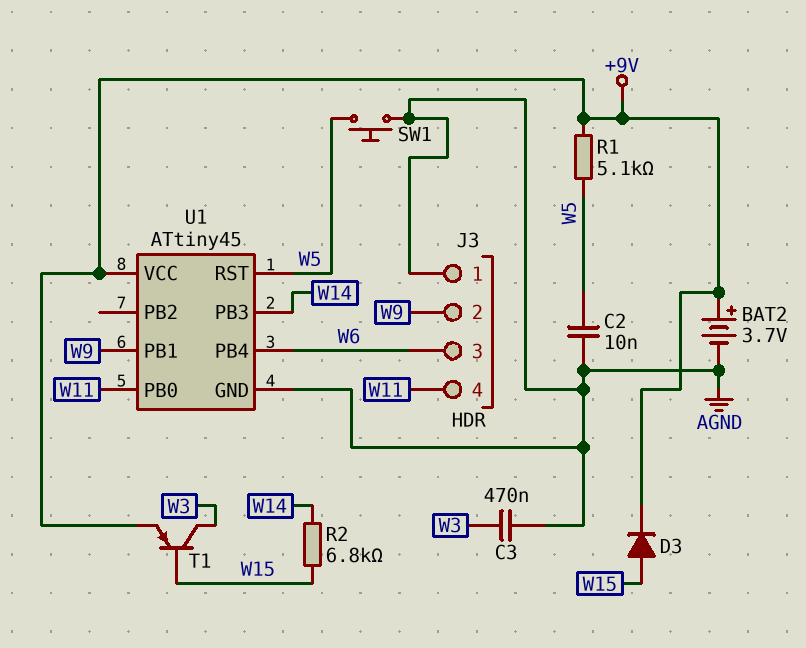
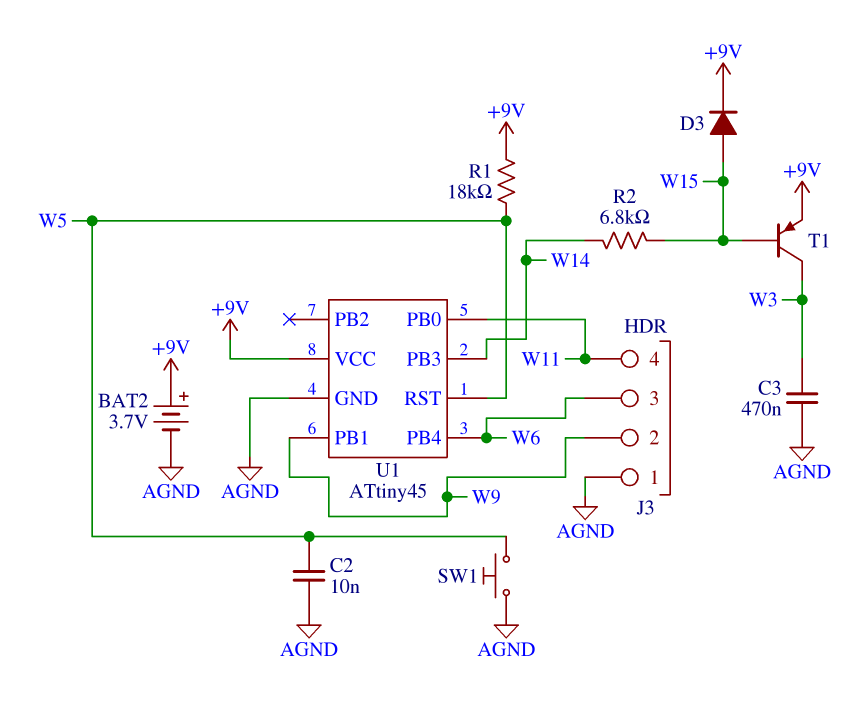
R1: 5.1k (+9V, W5) -> 18k (+9V, W5)

